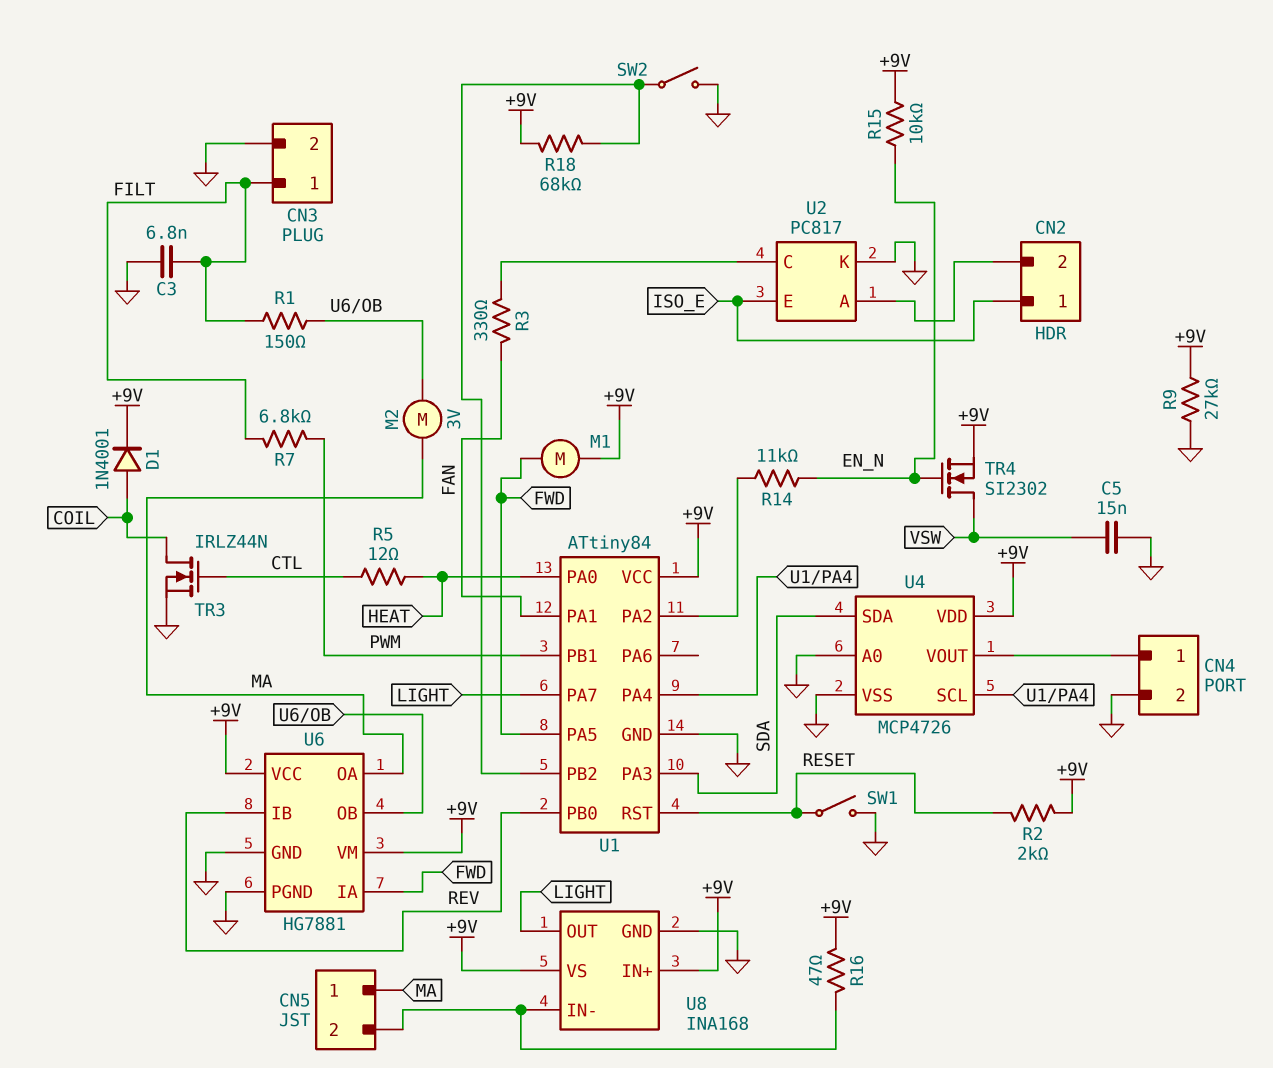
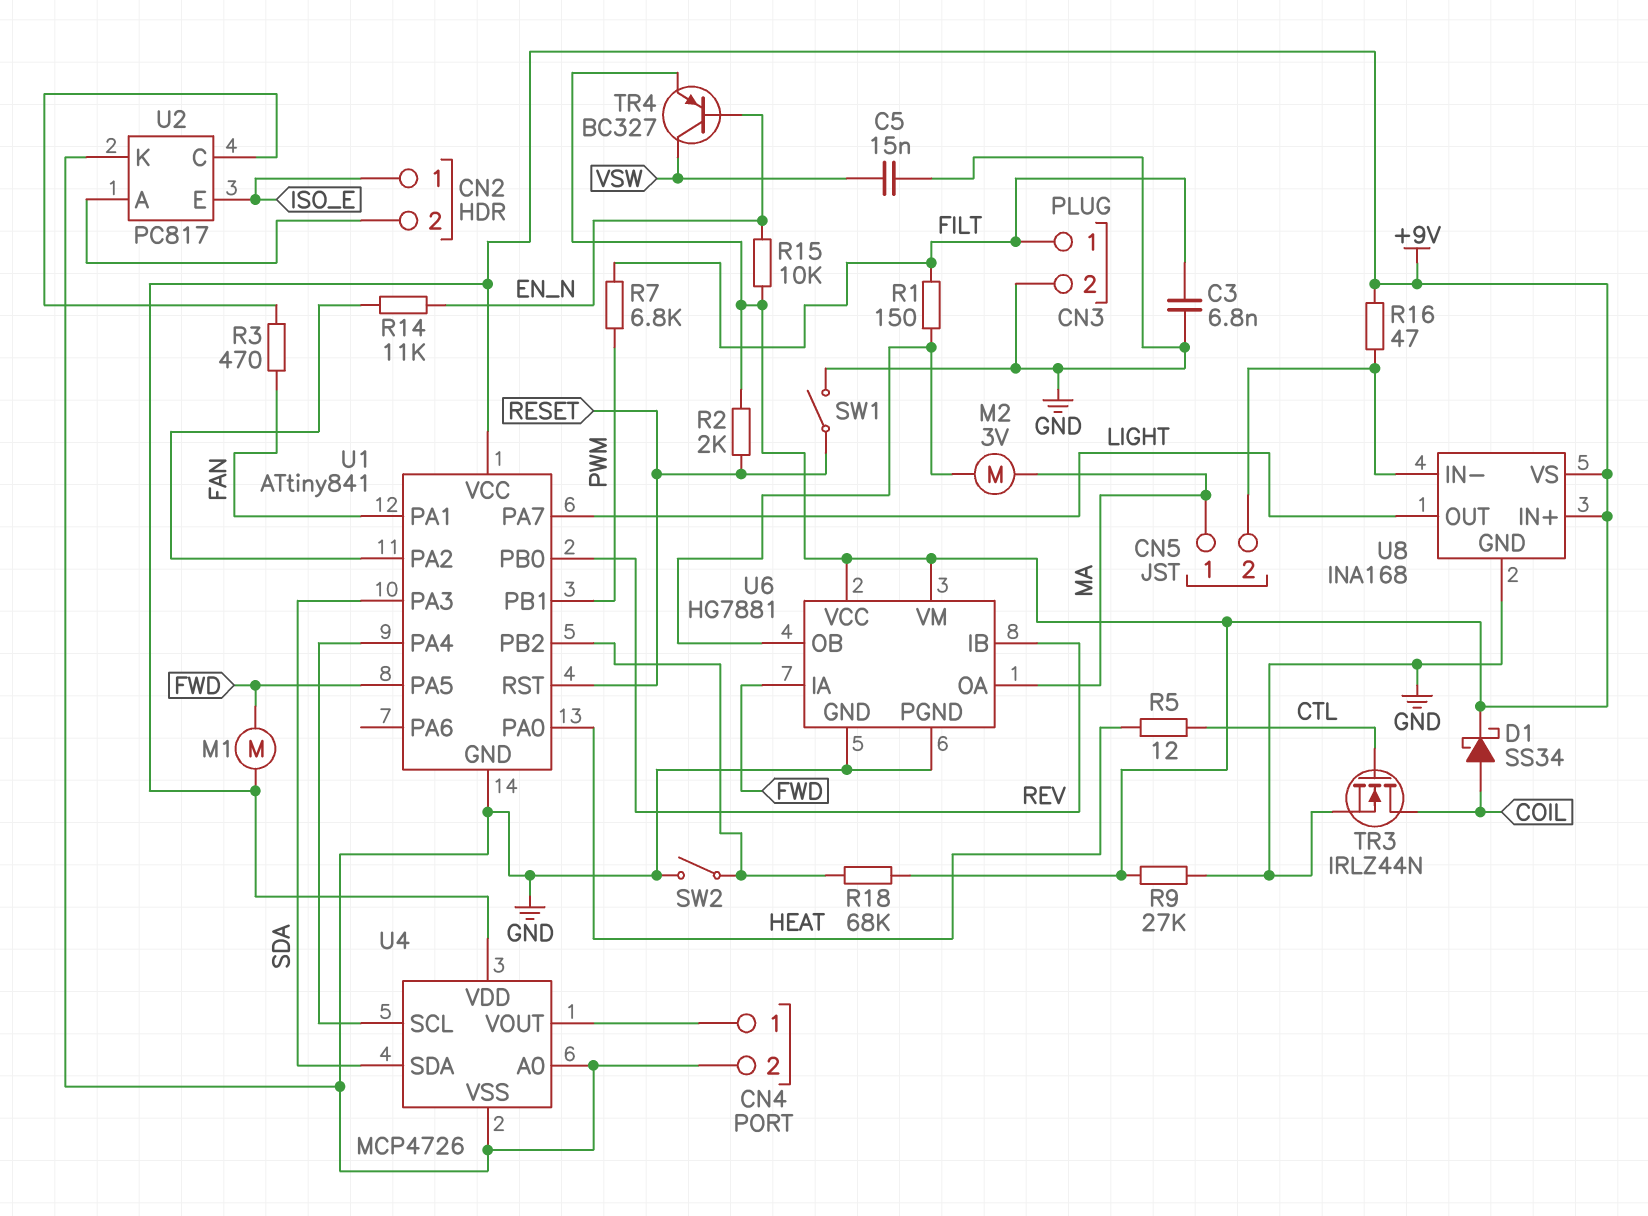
D1: diode 1N4001 (A COIL, K +9V) -> schottky SS34 (A COIL, K +9V)
R3: 330 (FAN, U2/C) -> 470 (FAN, U2/C)
TR4: NMOS SI2302 (G EN_N, D VSW, S +9V) -> PNP BC327 (B EN_N, C VSW, E +9V)
U1: ATtiny84 -> ATtiny841

